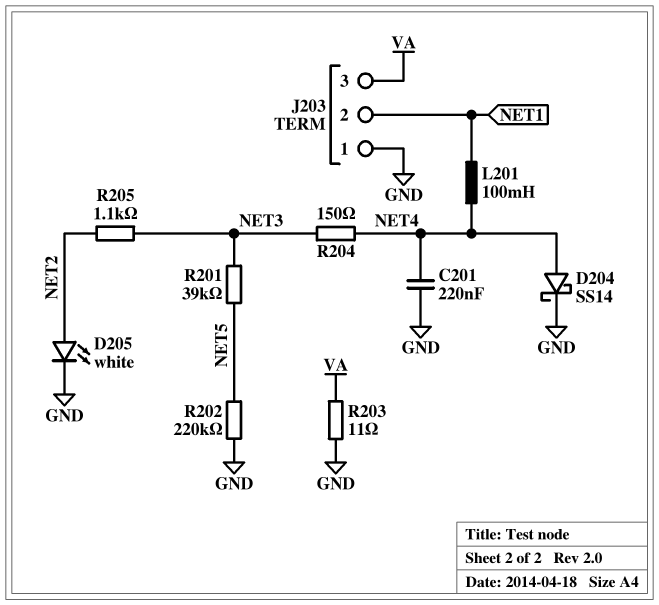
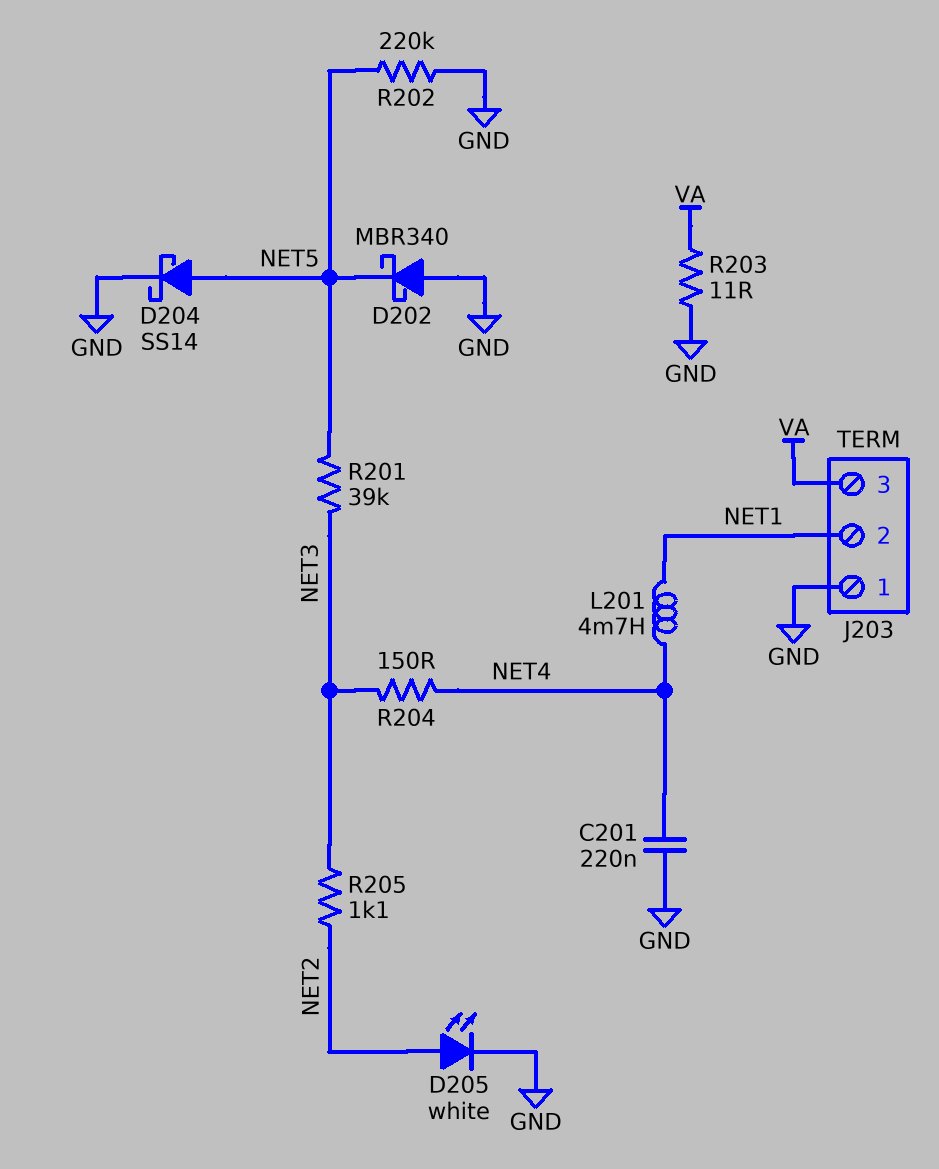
D202: none -> schottky MBR340 (A GND, K NET5)
D204: schottky SS14 (A NET4, K GND) -> schottky SS14 (A NET5, K GND)
L201: 100mH (NET1, NET4) -> 4.7mH (NET1, NET4)

